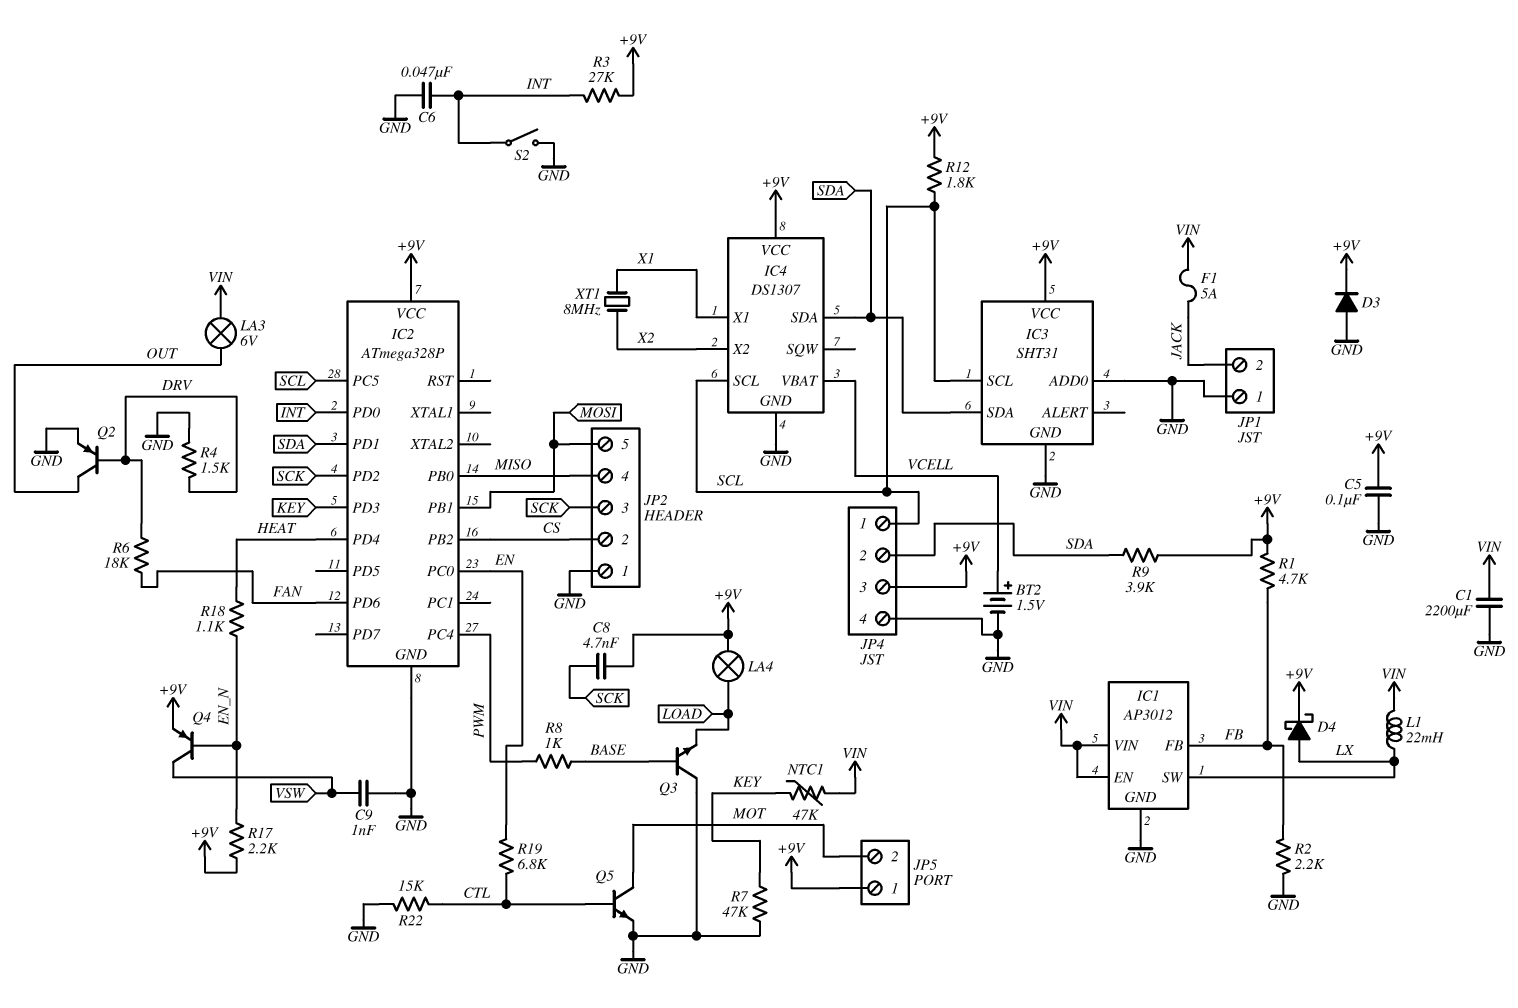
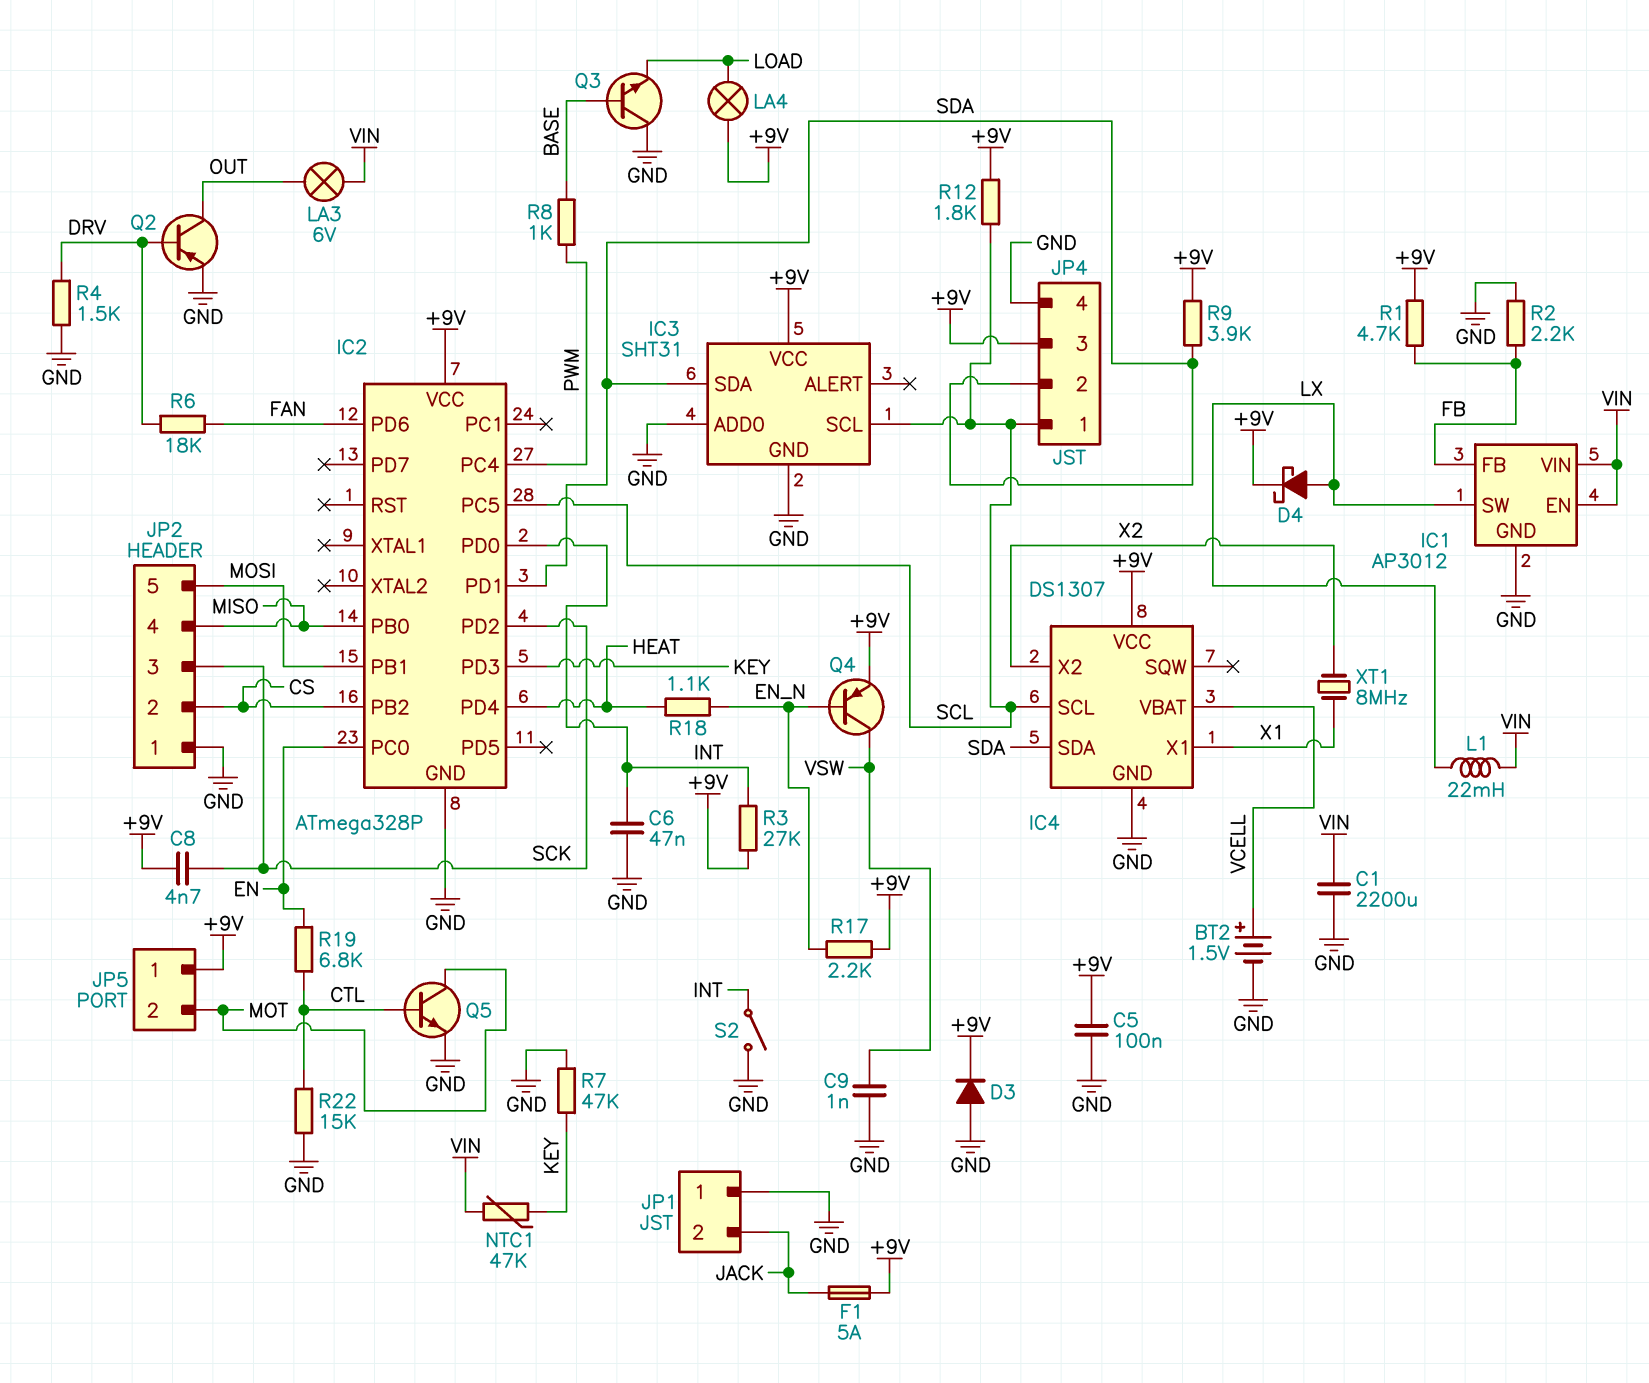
F1: 5A (JACK, VIN) -> 5A (+9V, JACK)

